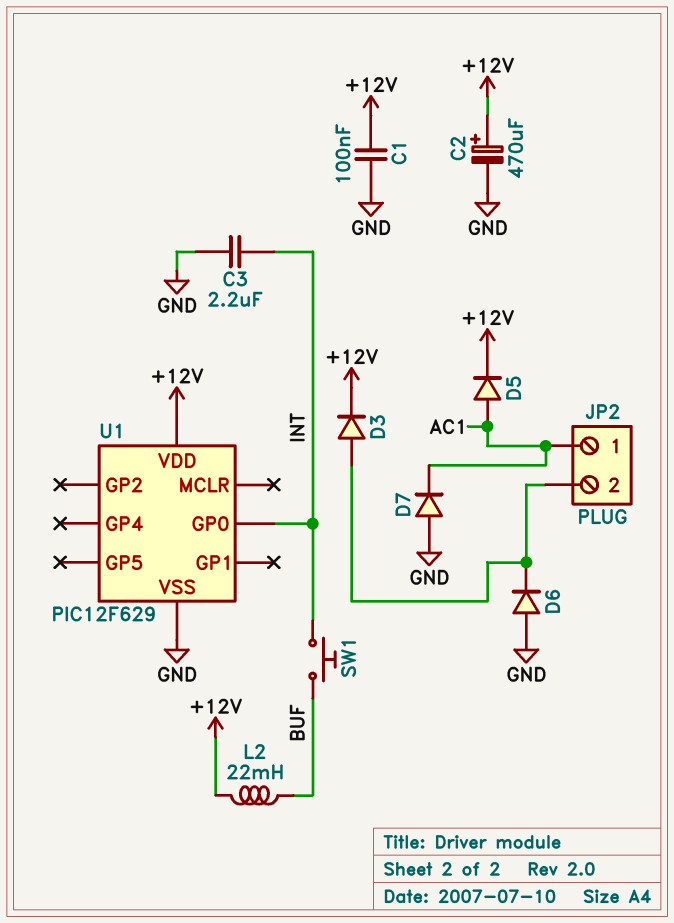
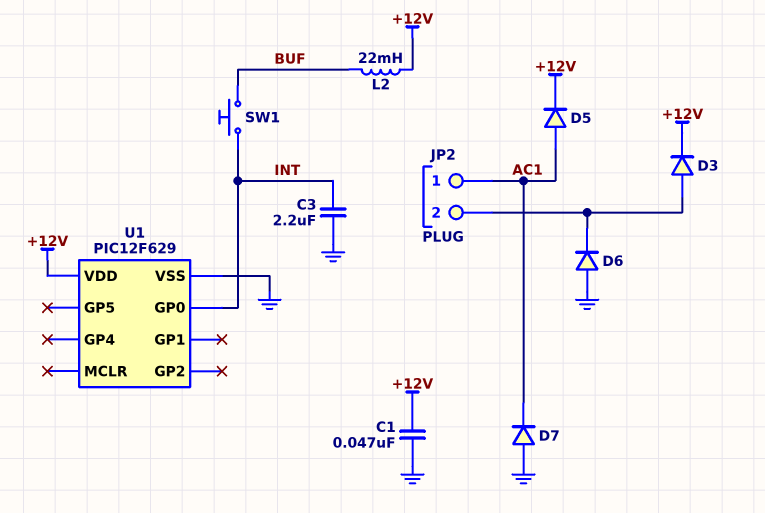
C1: 100nF (+12V, GND) -> 47nF (+12V, GND)
C2: 470uF (plus +12V, minus GND) -> none

